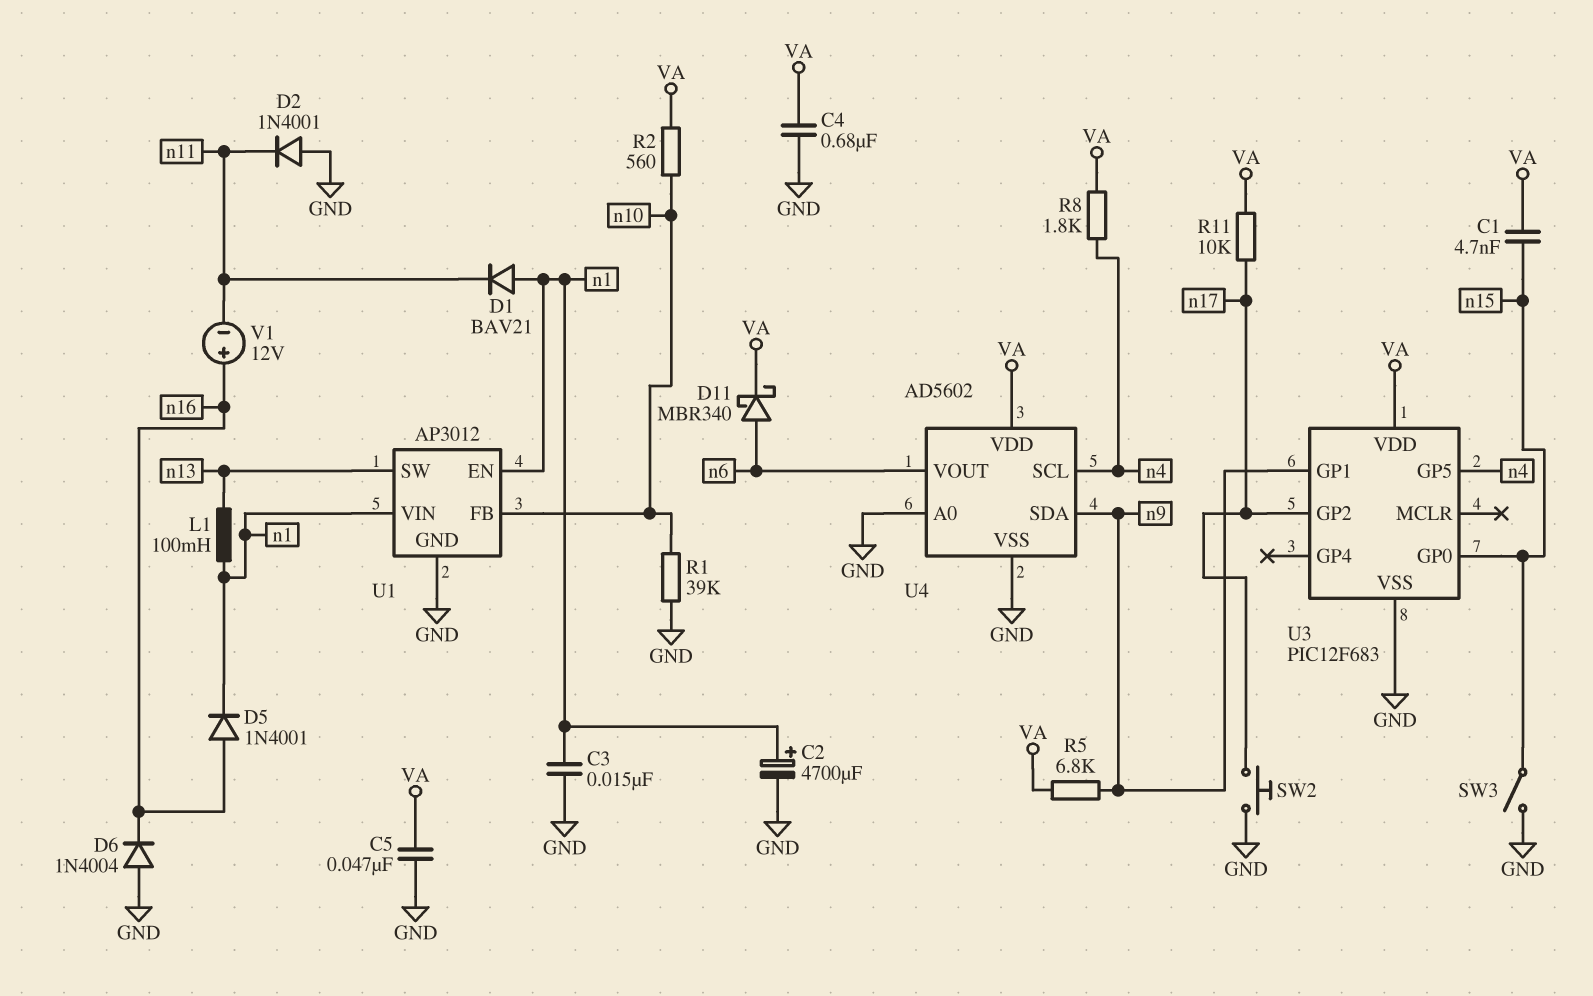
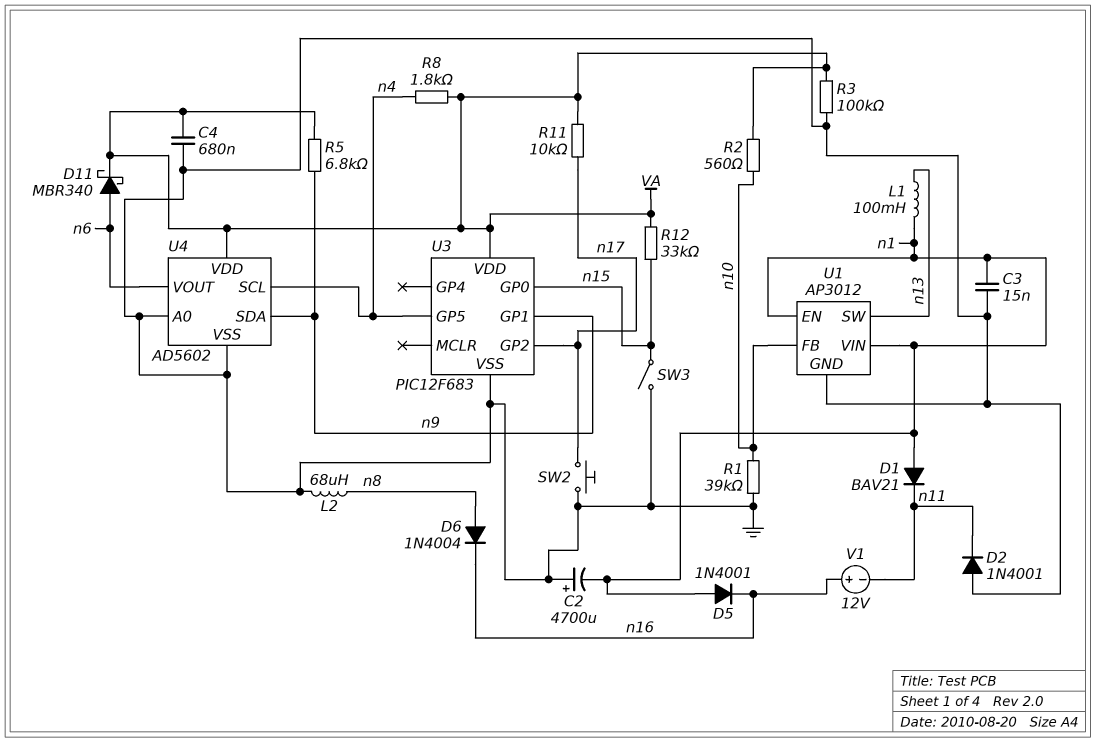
C1: 4.7nF (VA, n15) -> none
C2: 4700uF (plus n1, minus GND) -> 4700uF (plus GND, minus n1)
C5: 47nF (GND, VA) -> none
D5: diode 1N4001 (A n16, K n1) -> diode 1N4001 (A n1, K n16)
D6: diode 1N4004 (A GND, K n16) -> diode 1N4004 (A n8, K n16)
L2: none -> 68uH (GND, n8)
R3: none -> 100k (GND, VA)
R12: none -> 33k (VA, n15)

